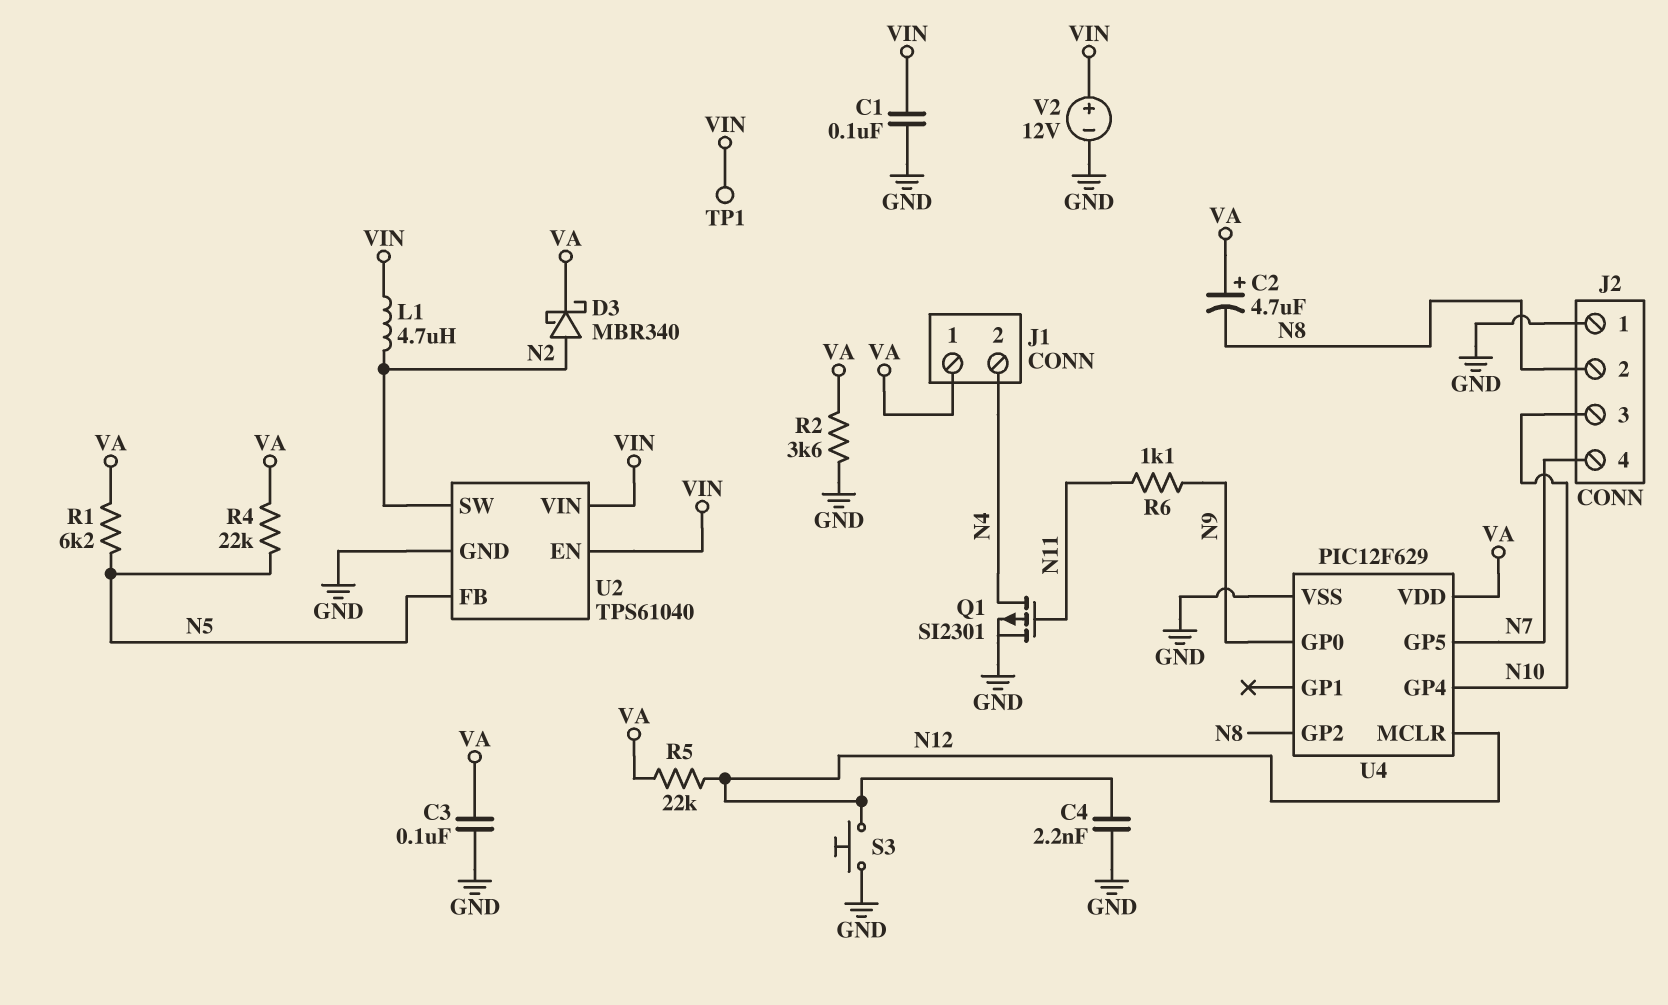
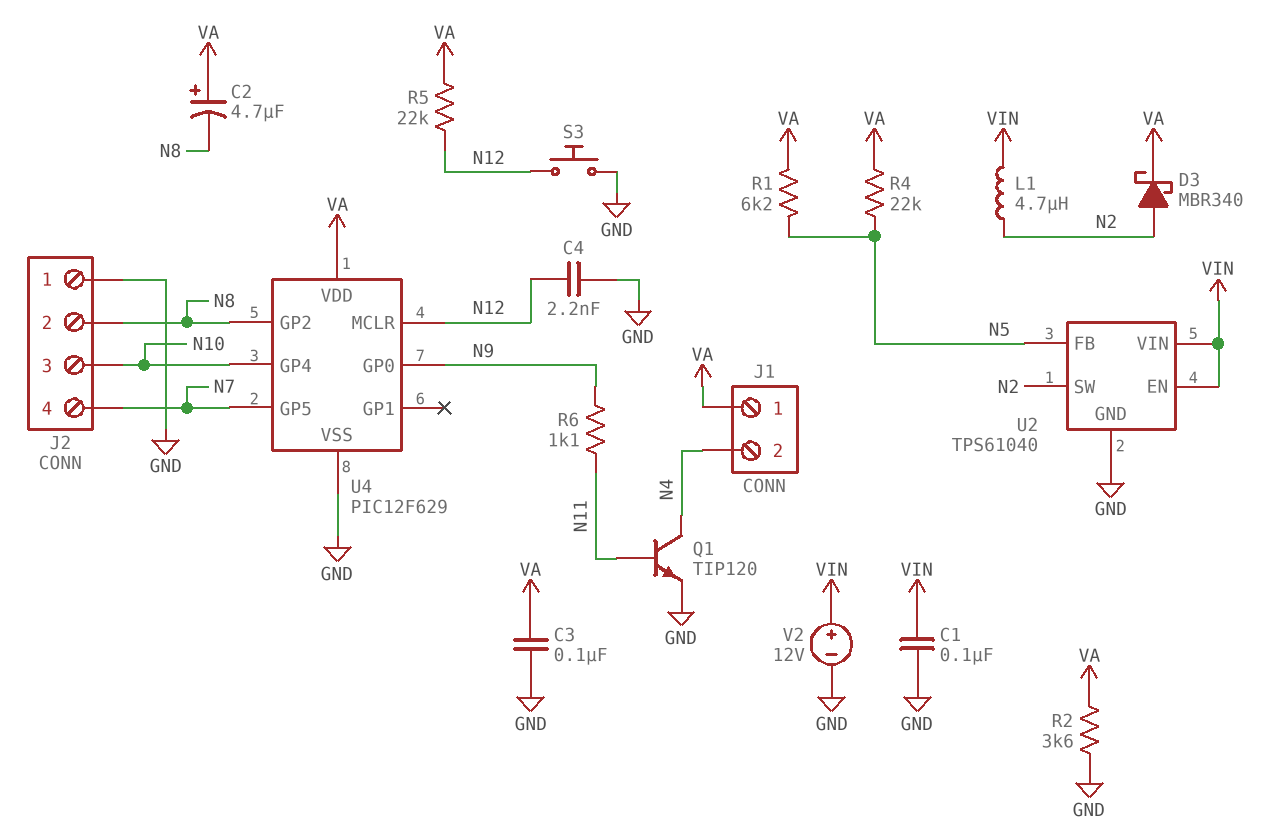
Q1: PMOS SI2301 (G N11, D N4, S GND) -> NPN TIP120 (B N11, C N4, E GND)
TP1: test point (VIN) -> none

